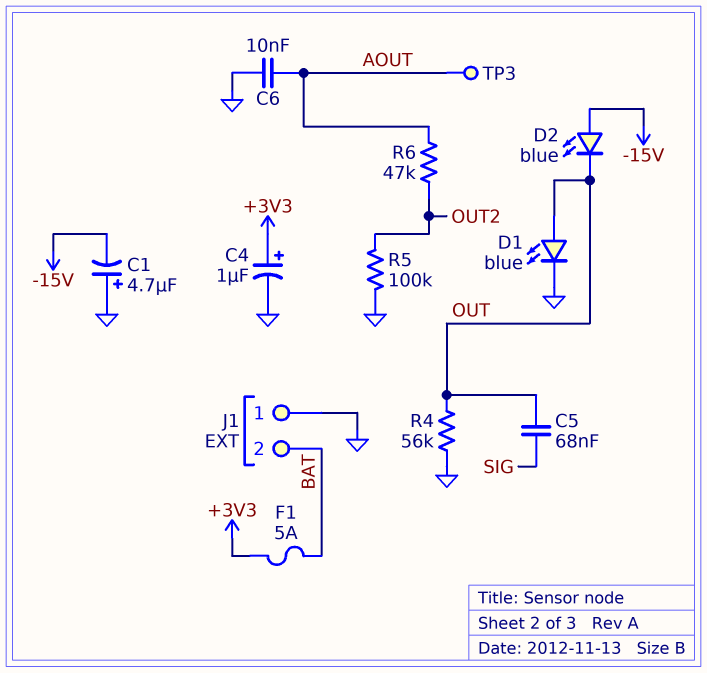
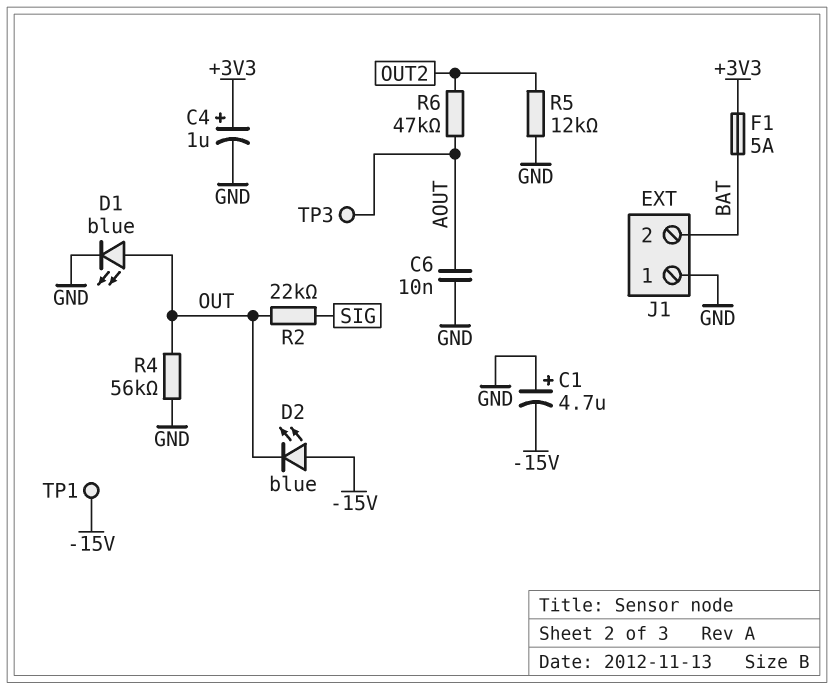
C5: 68nF (OUT, SIG) -> none
R2: none -> 22k (OUT, SIG)
R5: 100k (GND, OUT2) -> 12k (GND, OUT2)
TP1: none -> test point (-15V)

